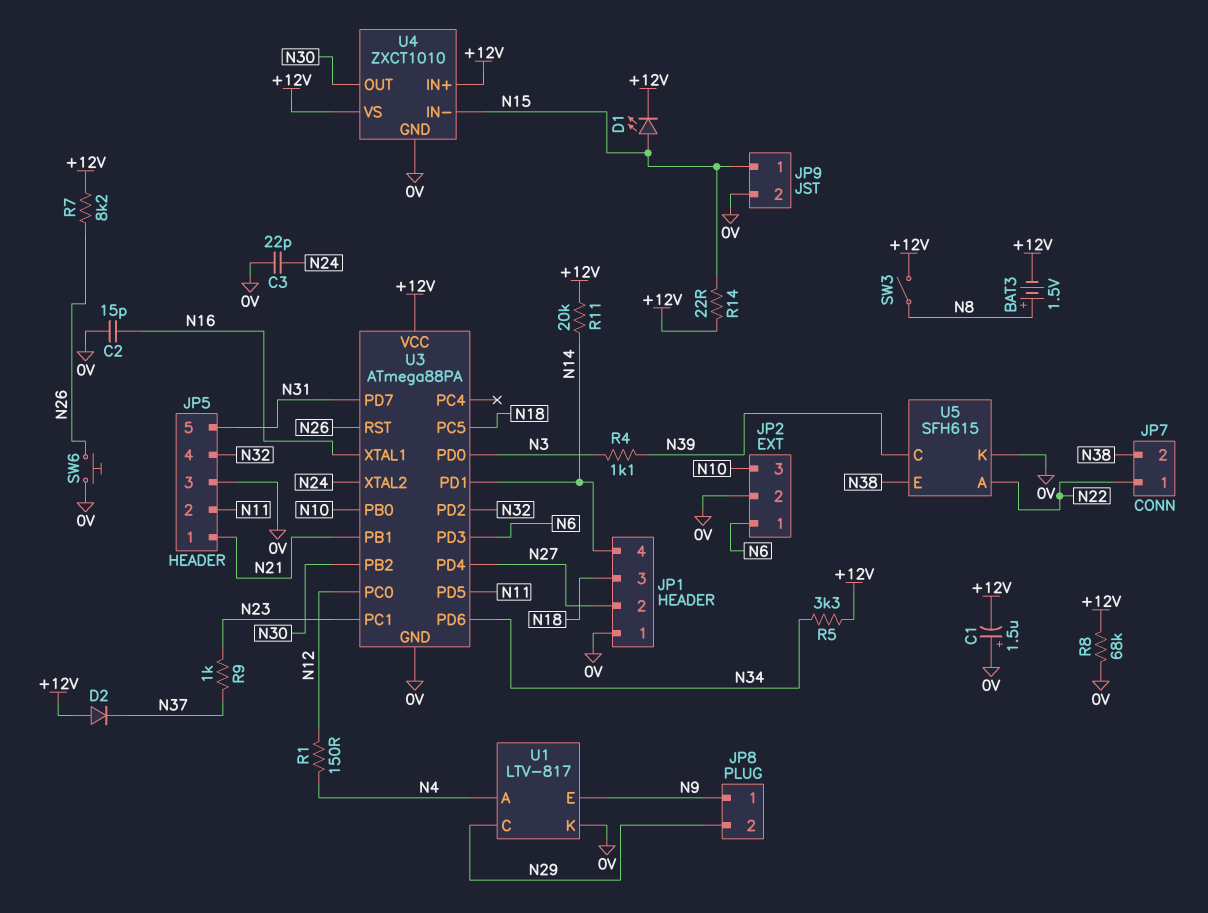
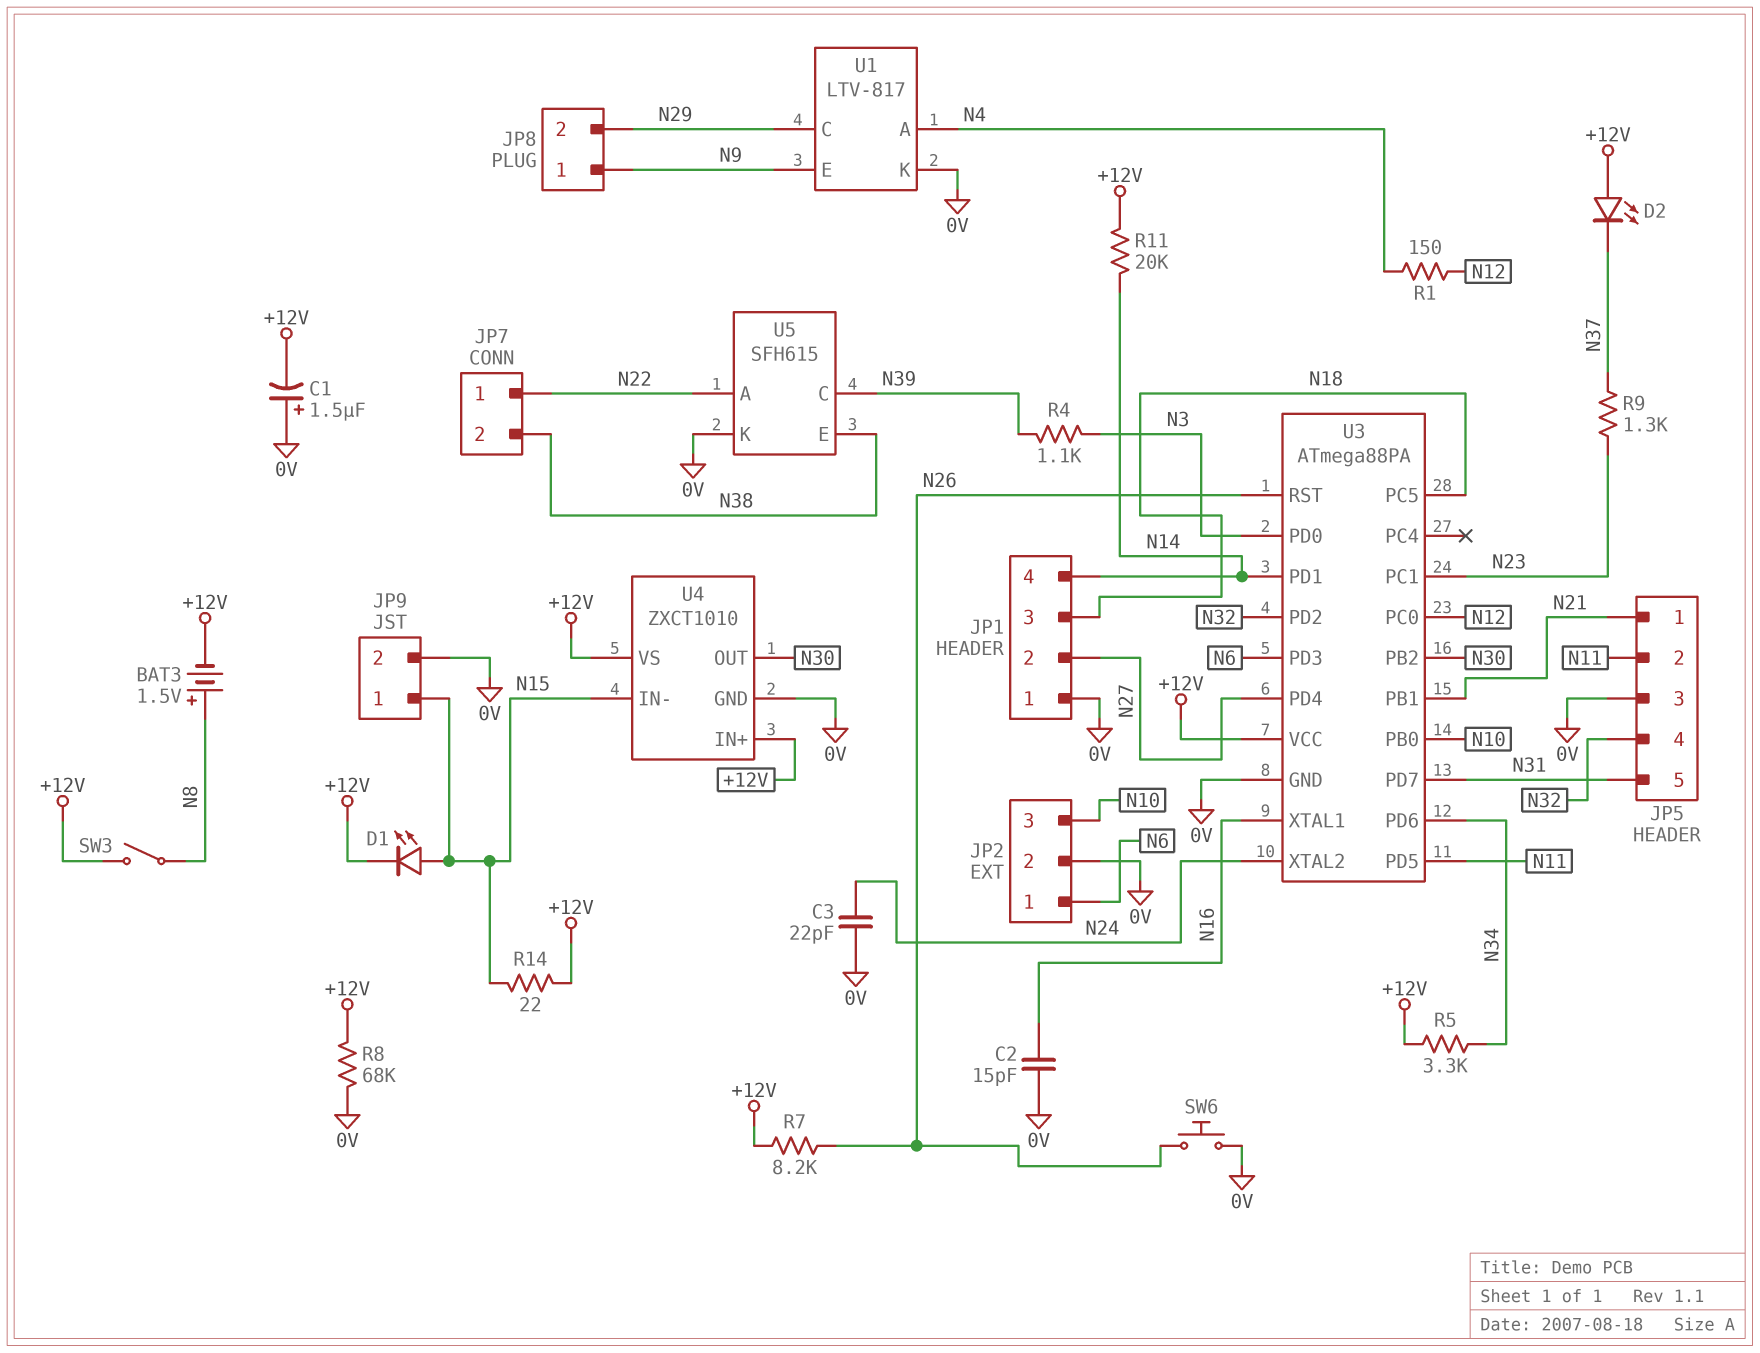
D2: diode (A +12V, K N37) -> LED (A +12V, K N37)
R9: 1k (N23, N37) -> 1.3k (N23, N37)

